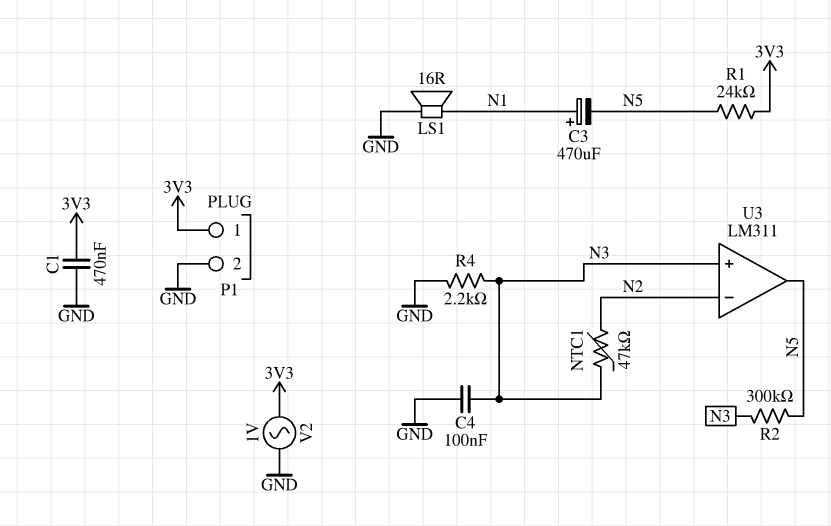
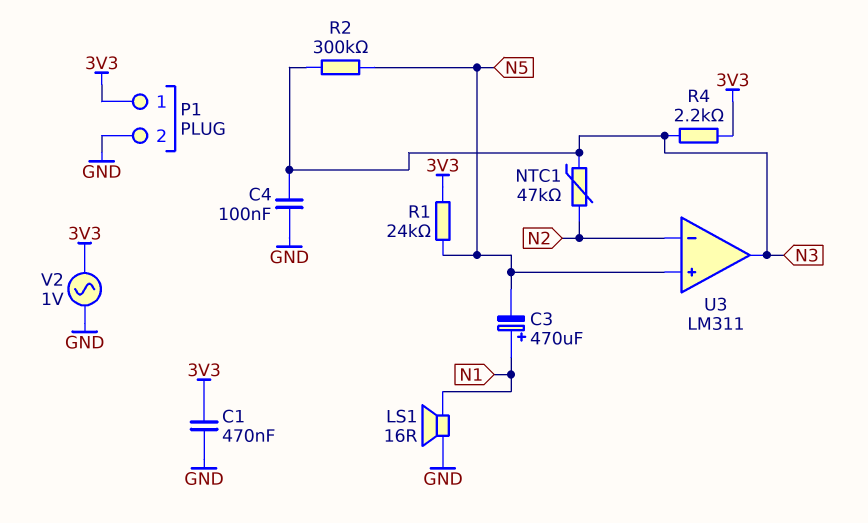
R4: 2.2k (GND, N3) -> 2.2k (3V3, N3)
U3 pin in+: N3 -> N5
U3 pin out: N5 -> N3

